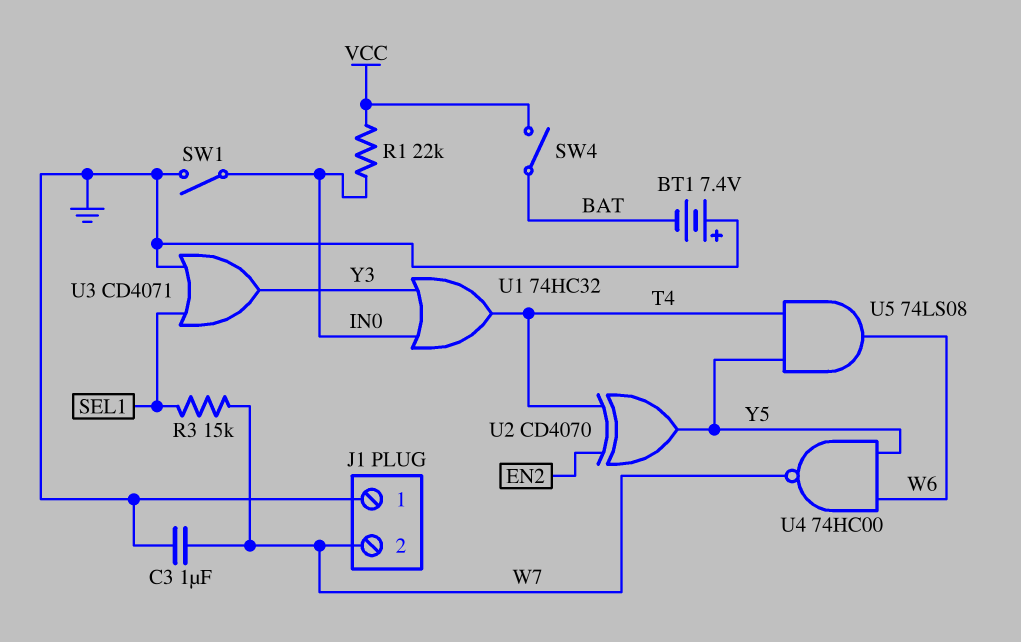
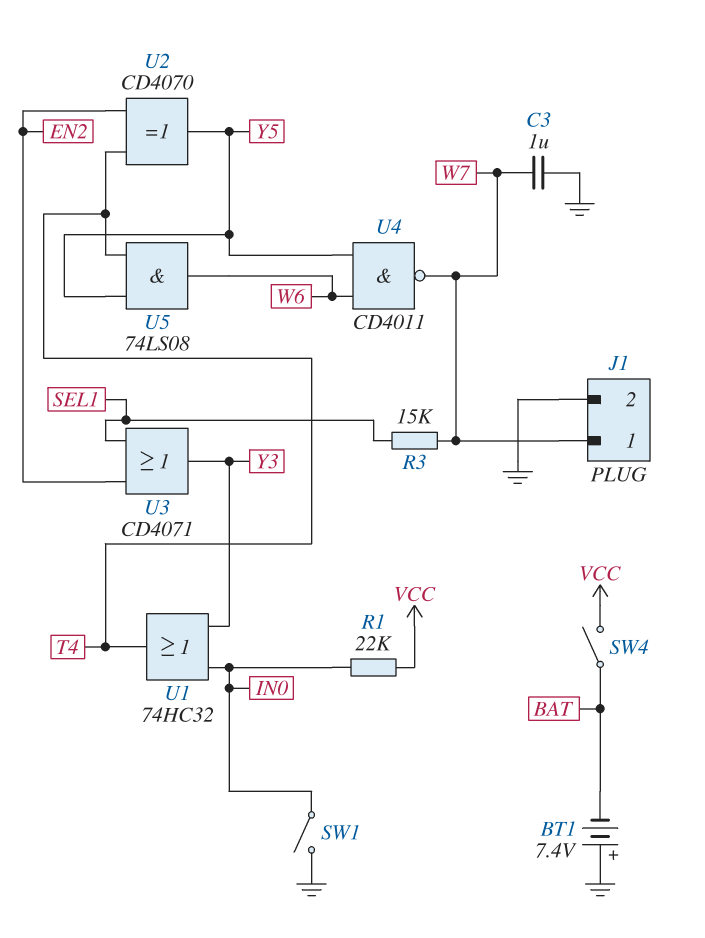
J1 pin 1: GND -> W7
J1 pin 2: W7 -> GND
U3: OR CD4071 (in GND, in SEL1, out Y3) -> OR CD4071 (in EN2, in SEL1, out Y3)
U4: NAND 74HC00 (in W6, in Y5, out W7) -> NAND CD4011 (in W6, in Y5, out W7)

